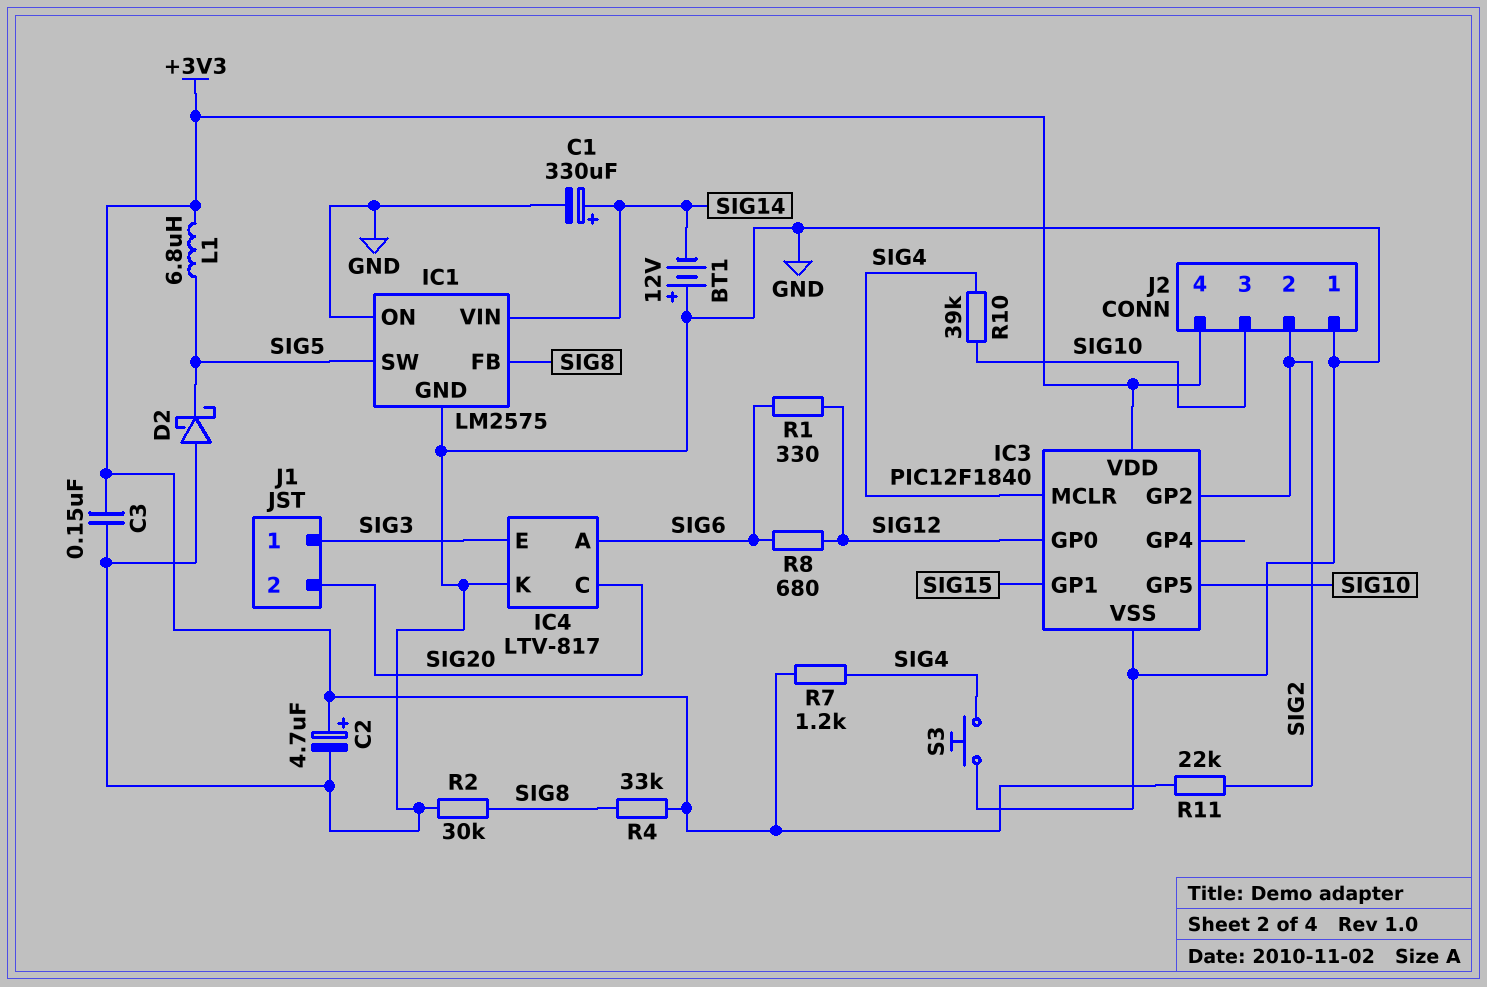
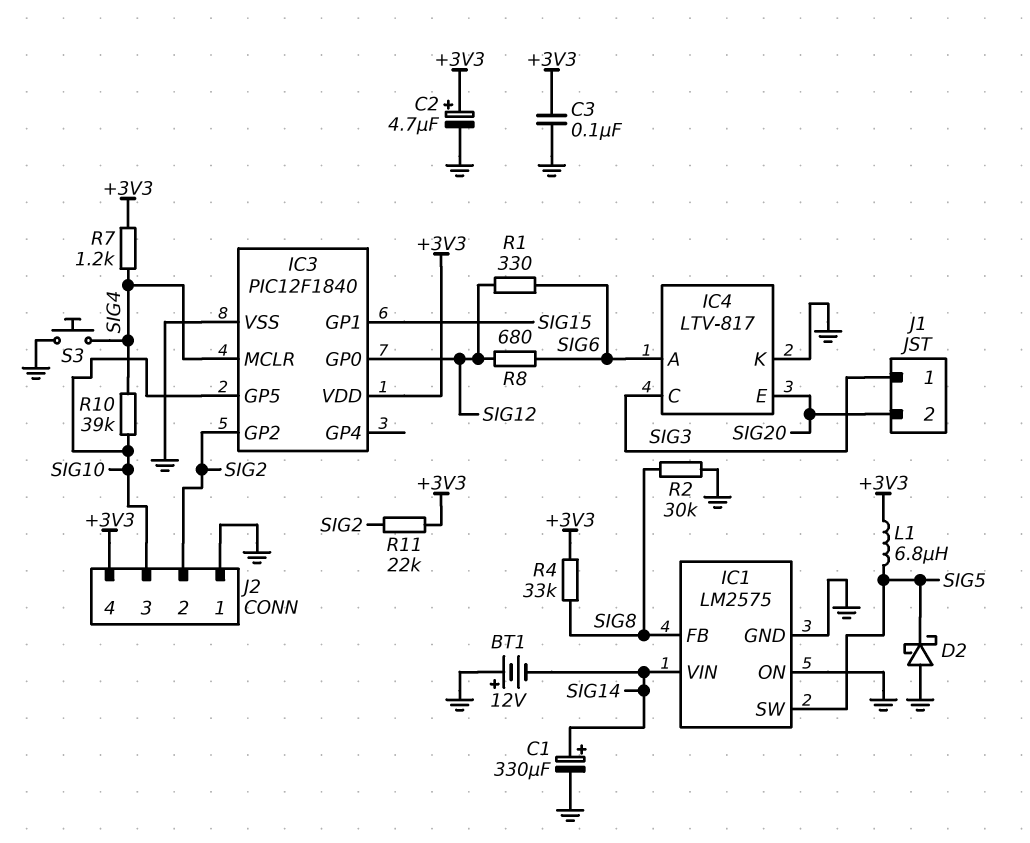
C3: 150nF (+3V3, GND) -> 100nF (+3V3, GND)
IC4 pin C: SIG20 -> SIG3
IC4 pin E: SIG3 -> SIG20

